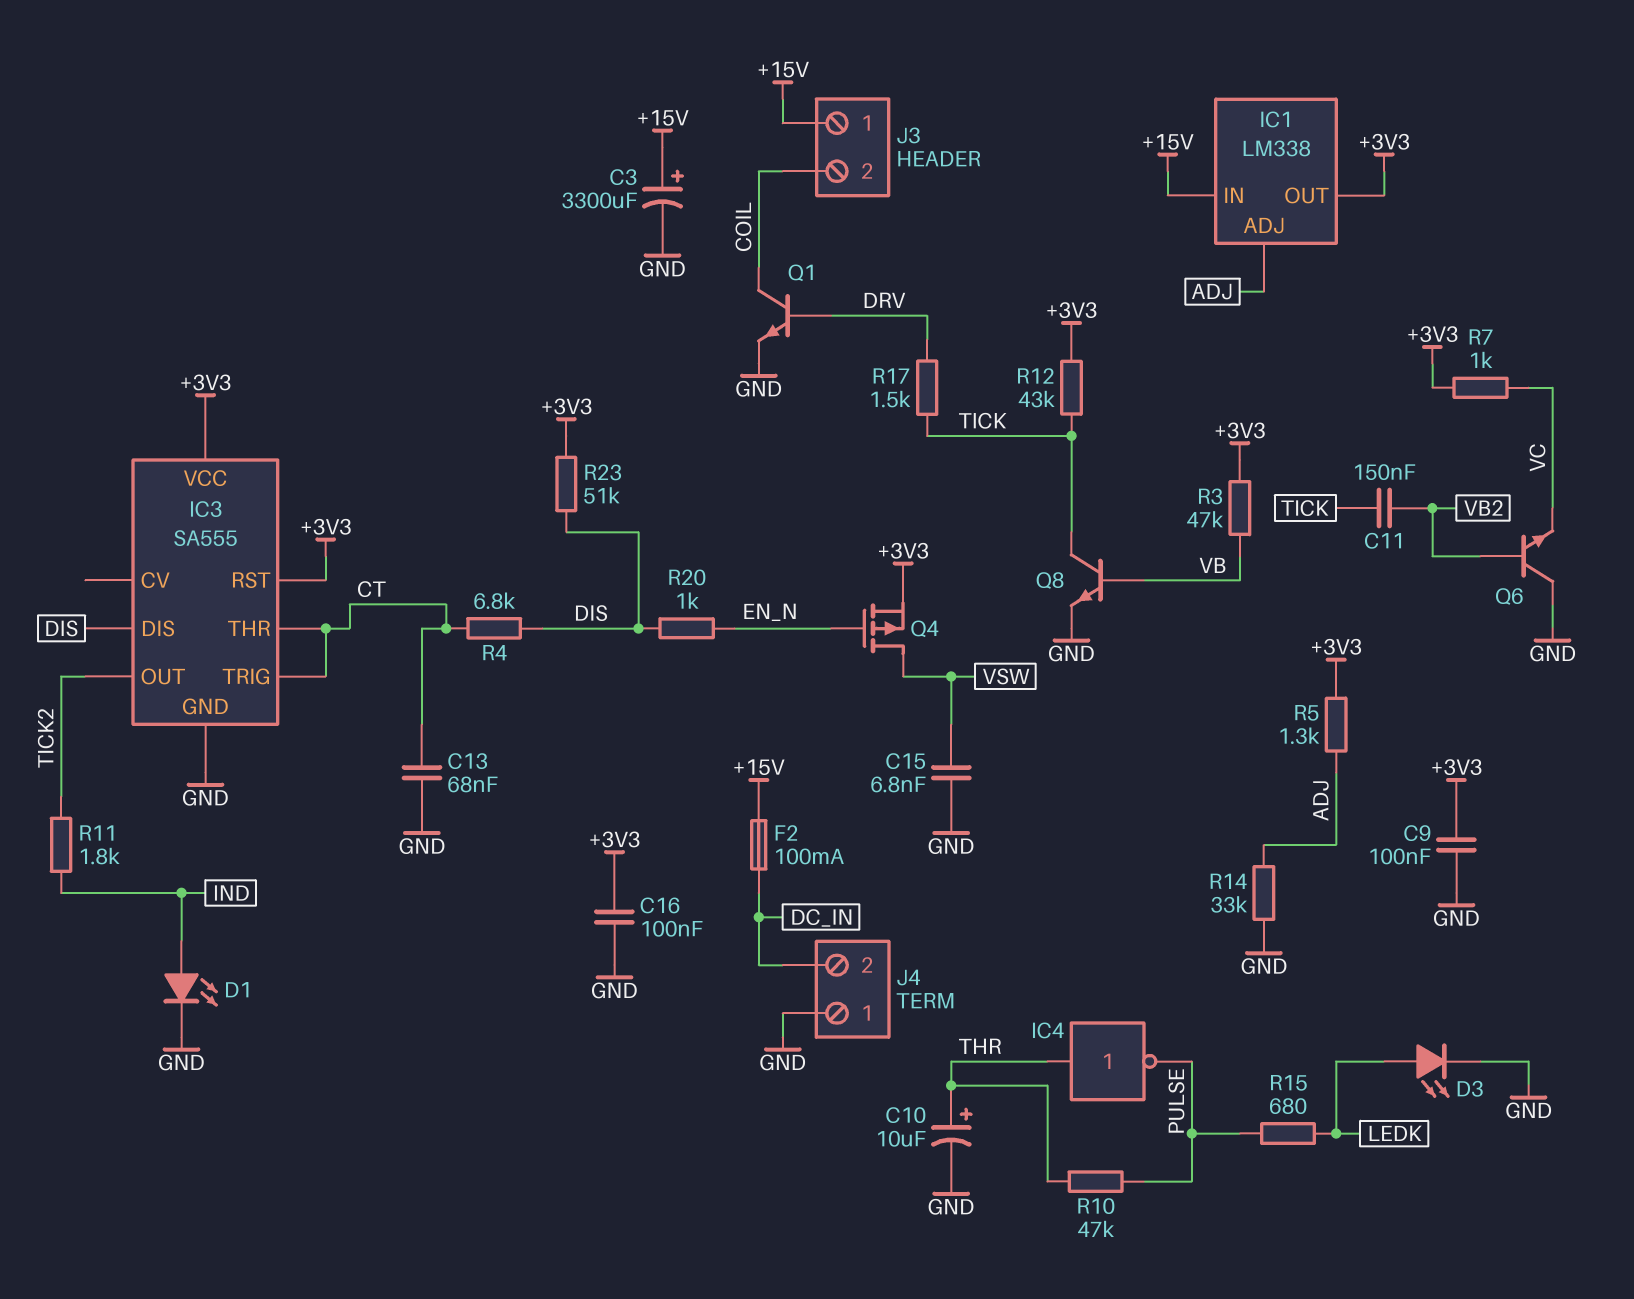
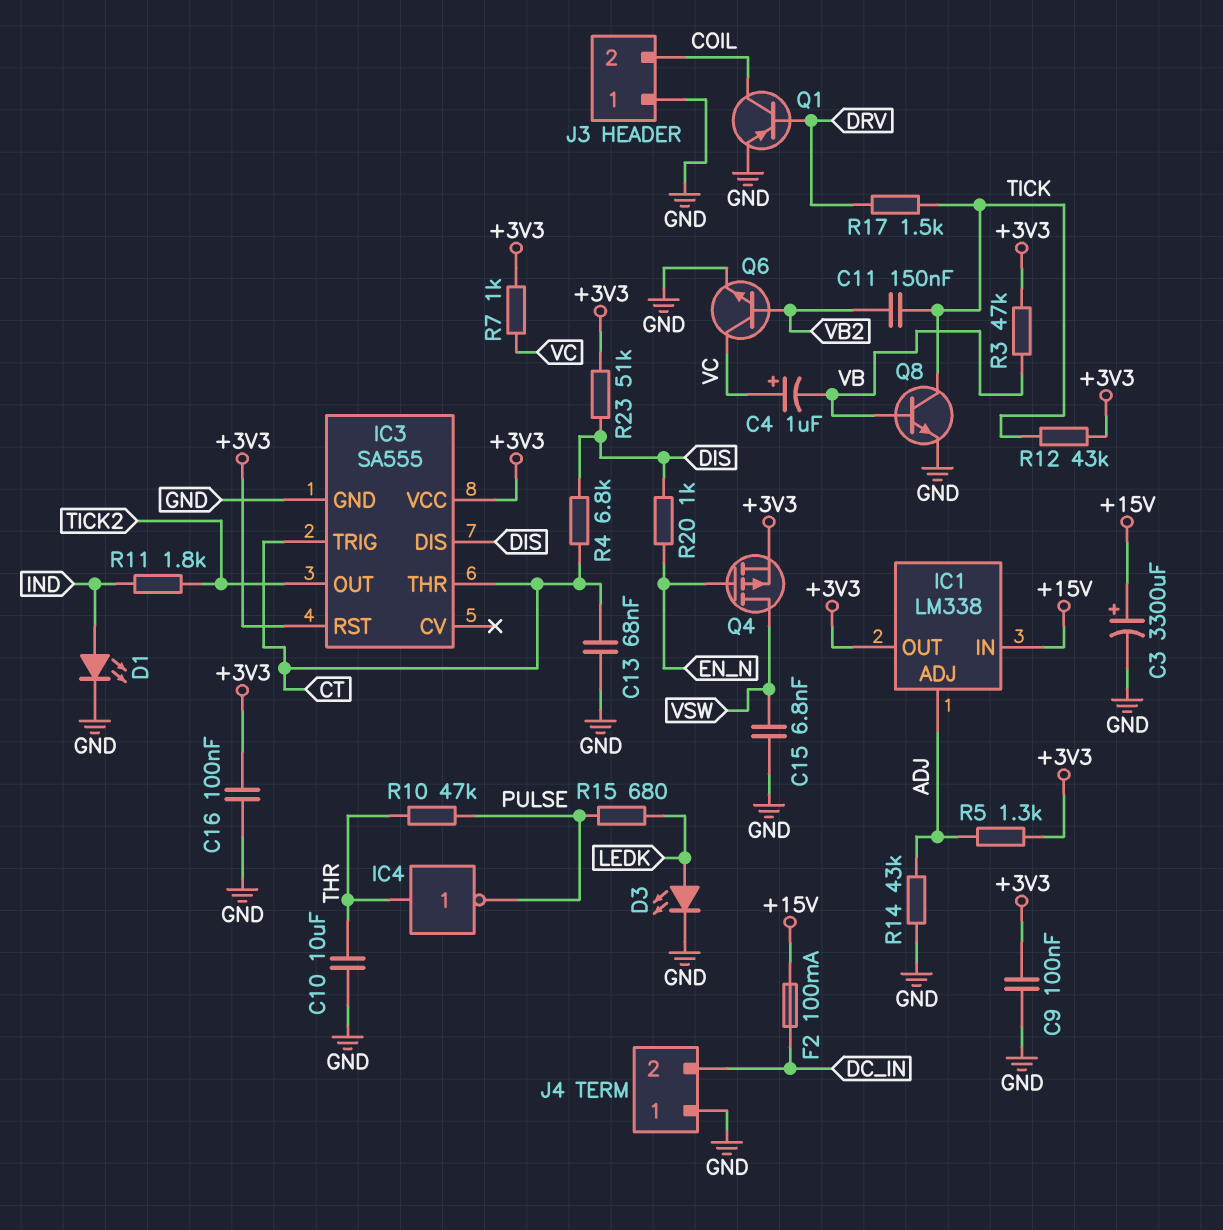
C4: none -> 1uF (plus VC, minus VB)
C10: 10uF (plus THR, minus GND) -> 10uF (GND, THR)
J3 pin 1: +15V -> GND
Q1: NPN (B DRV, C COIL, E GND) -> PNP (B DRV, C COIL, E GND)
Q6: NPN (B VB2, C GND, E VC) -> NPN (B VB2, C VC, E GND)
R14: 33k (ADJ, GND) -> 43k (ADJ, GND)

